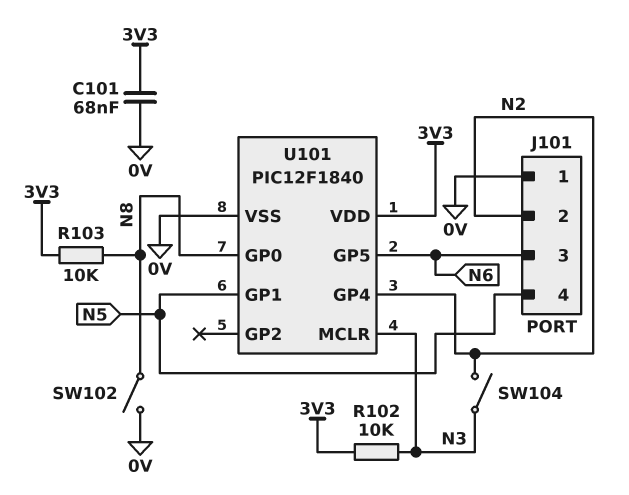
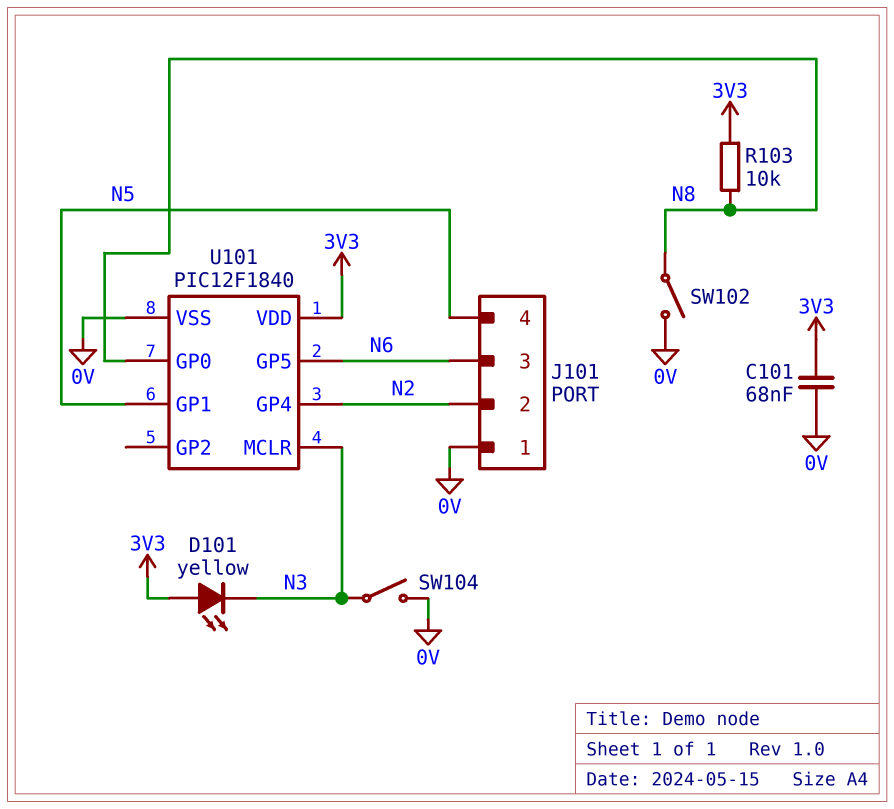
D101: none -> LED yellow (A 3V3, K N3)
R102: 10k (3V3, N3) -> none
SW104: switch (N2, N3) -> switch (0V, N3)

